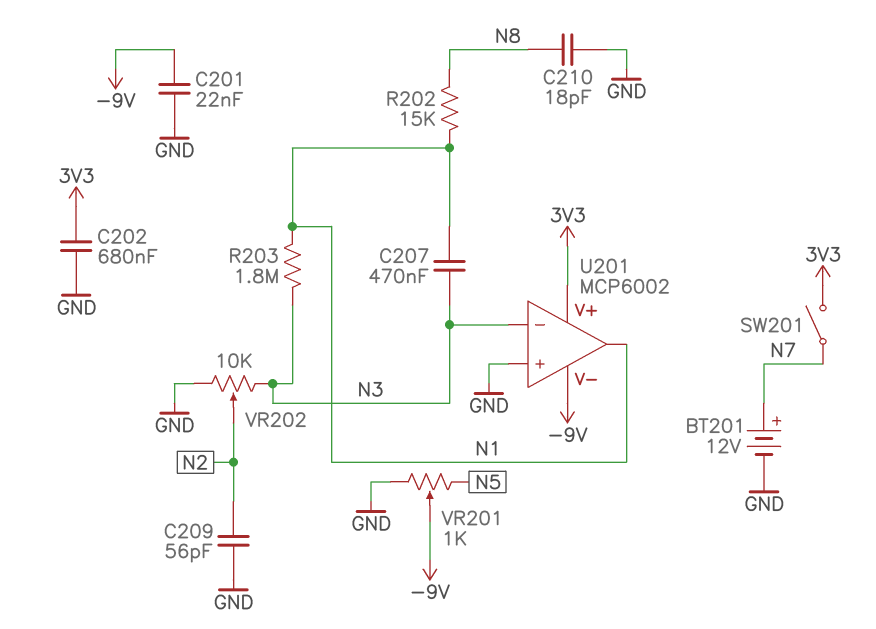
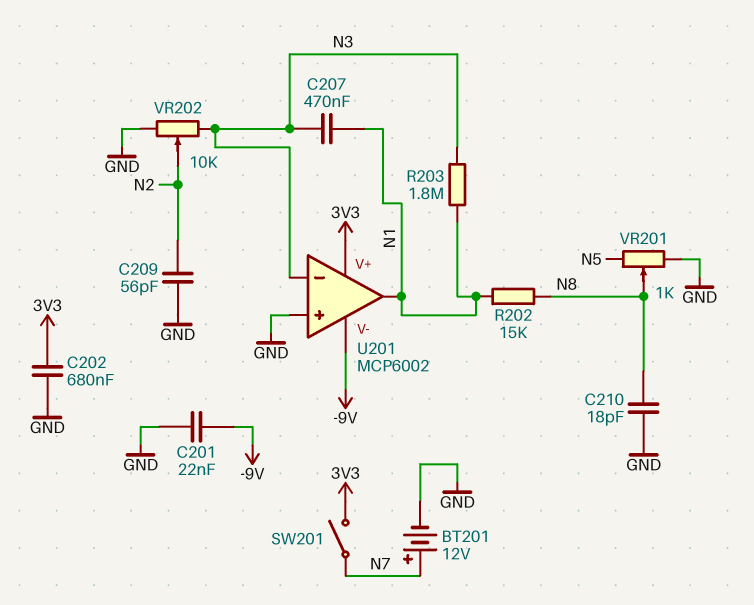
VR201: 1k (GND, N5, wiper -9V) -> 1k (GND, N5, wiper N8)

